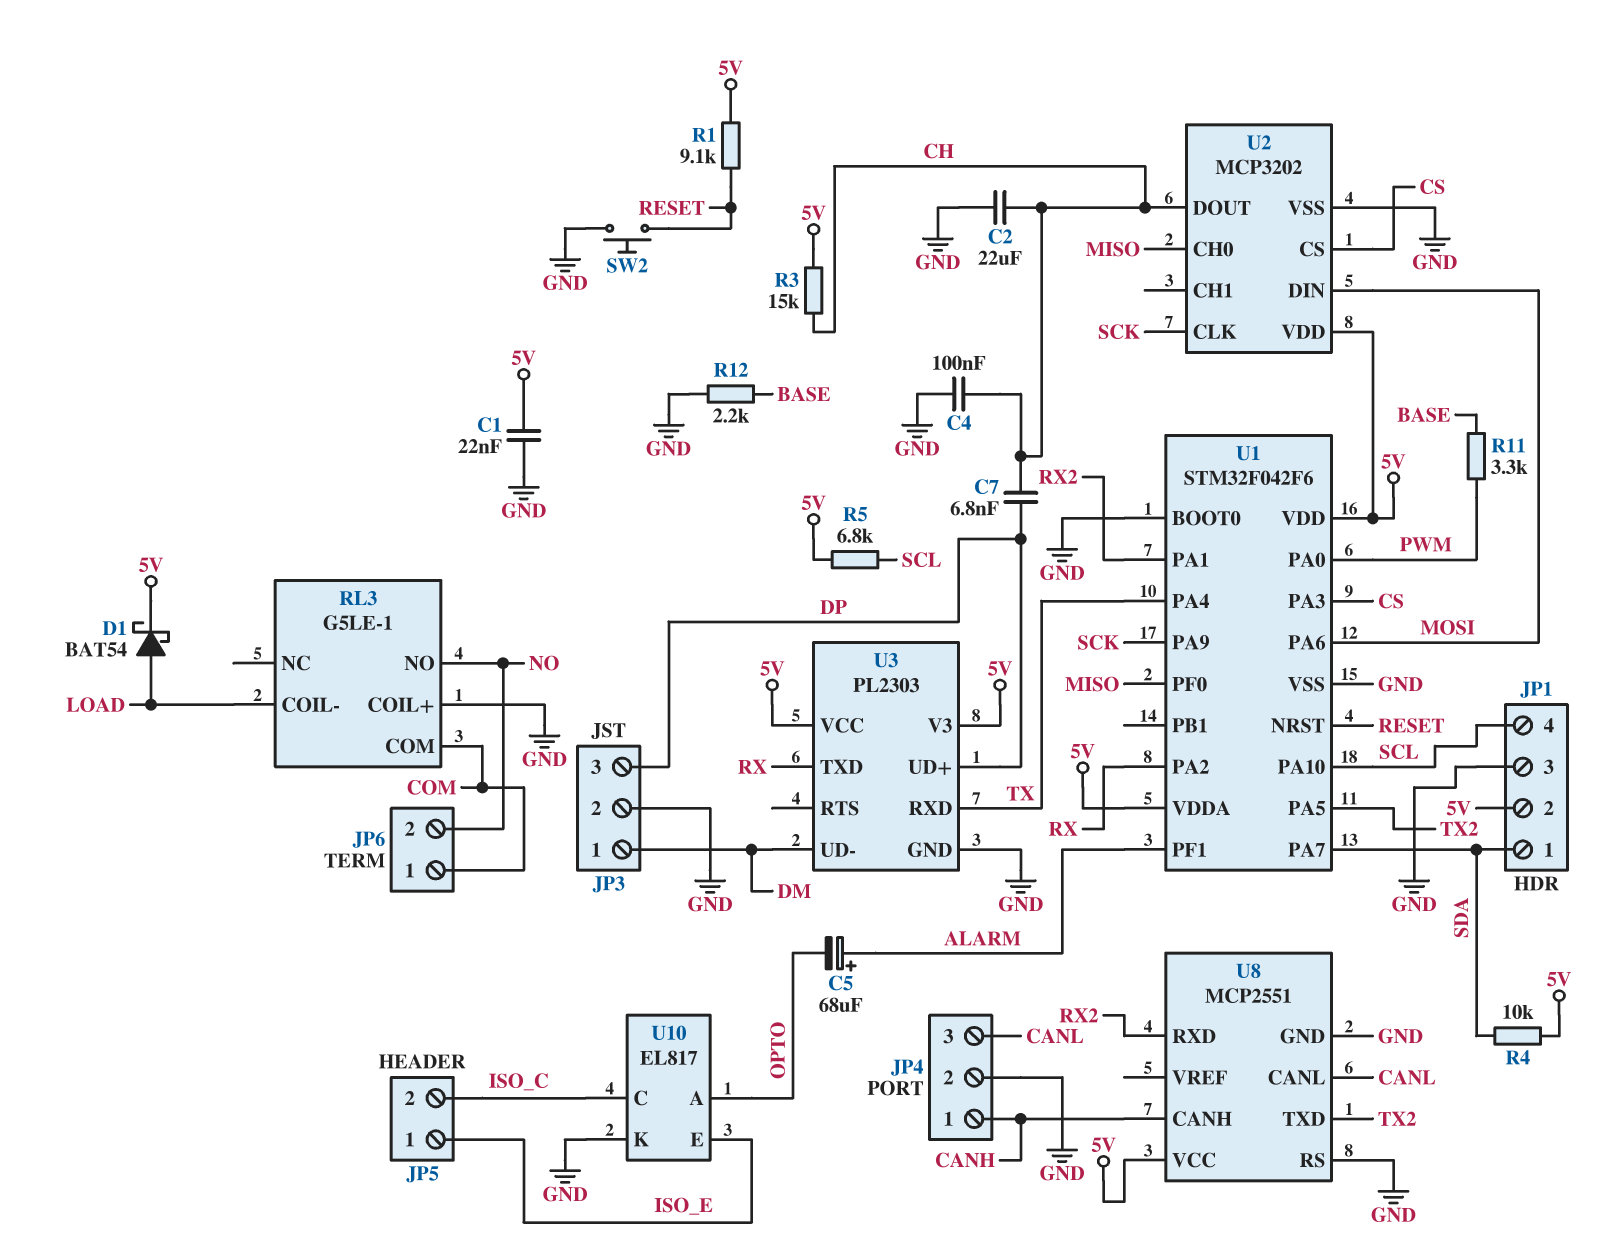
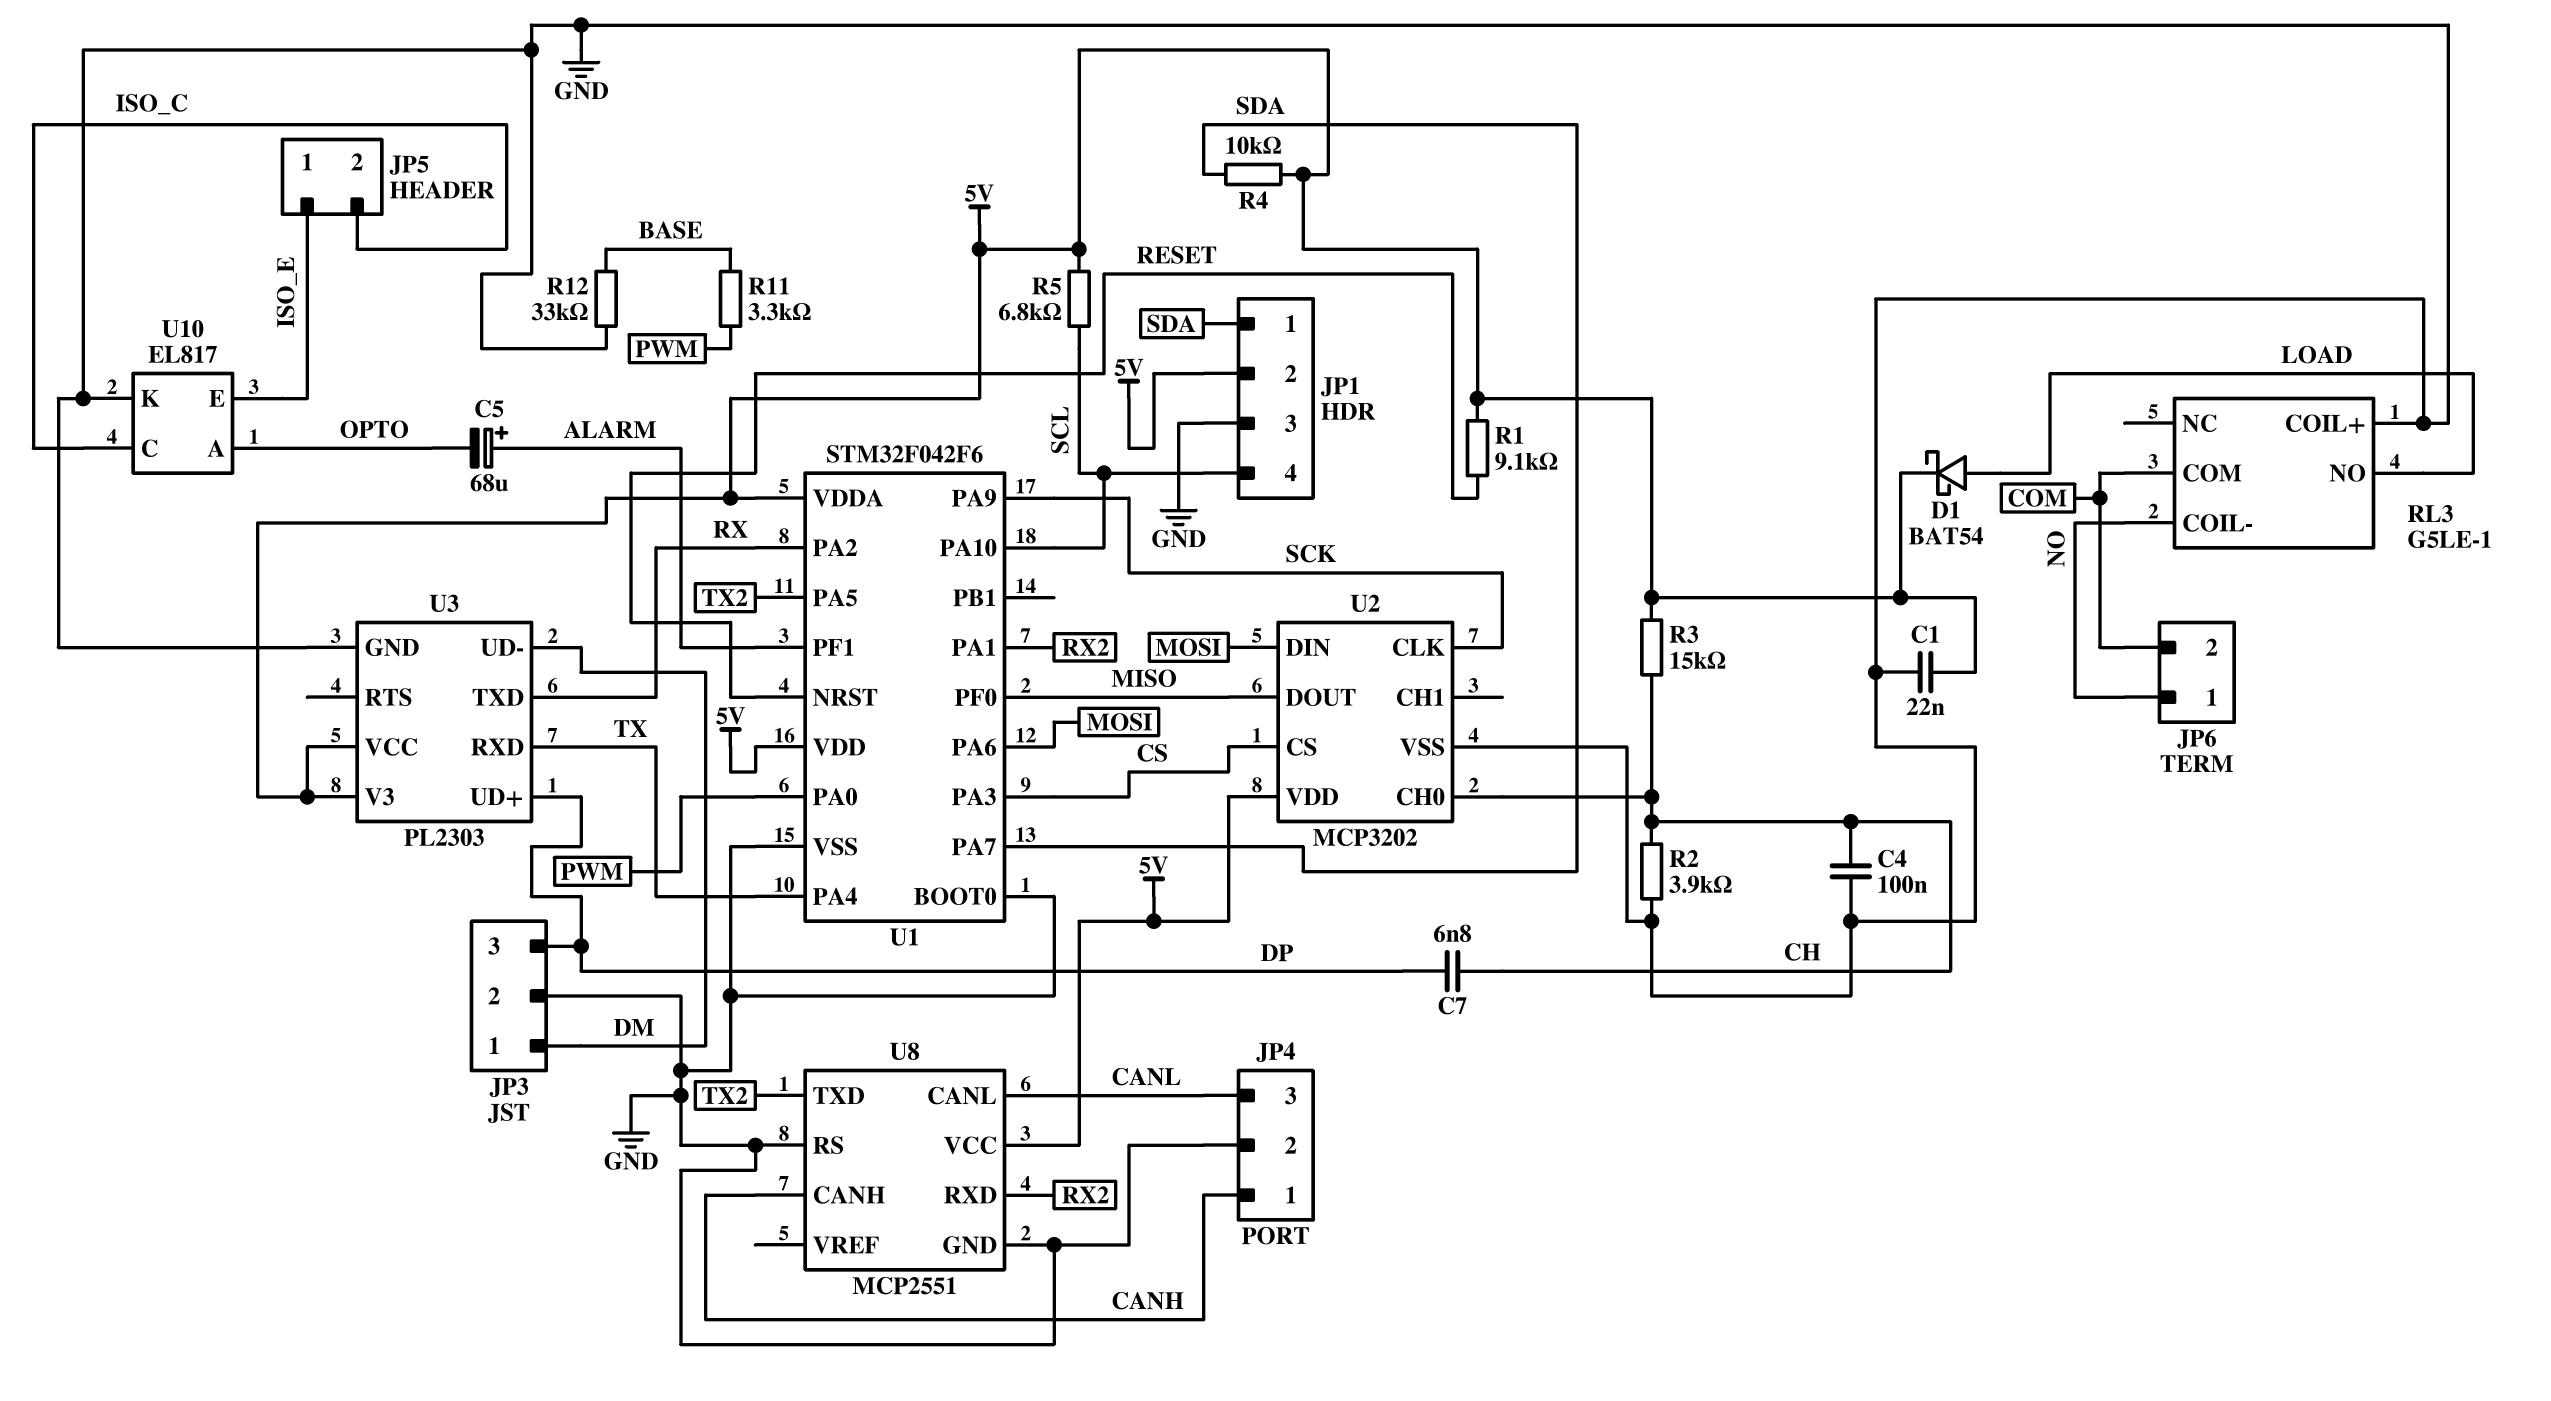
C2: 22uF (CH, GND) -> none
JP6 pin 1: COM -> NO
JP6 pin 2: NO -> COM
R2: none -> 3.9k (CH, GND)
R12: 2.2k (BASE, GND) -> 33k (BASE, GND)
RL3 pin COIL-: LOAD -> NO
RL3 pin NO: NO -> LOAD
SW2: button (GND, RESET) -> none
U2 pin CH0: MISO -> CH
U2 pin DOUT: CH -> MISO

